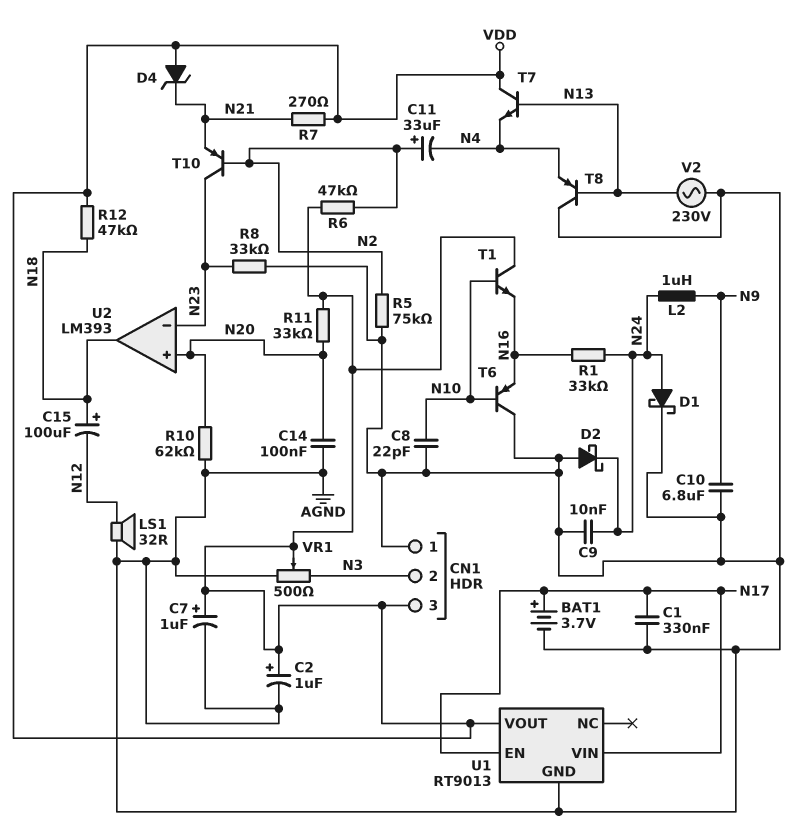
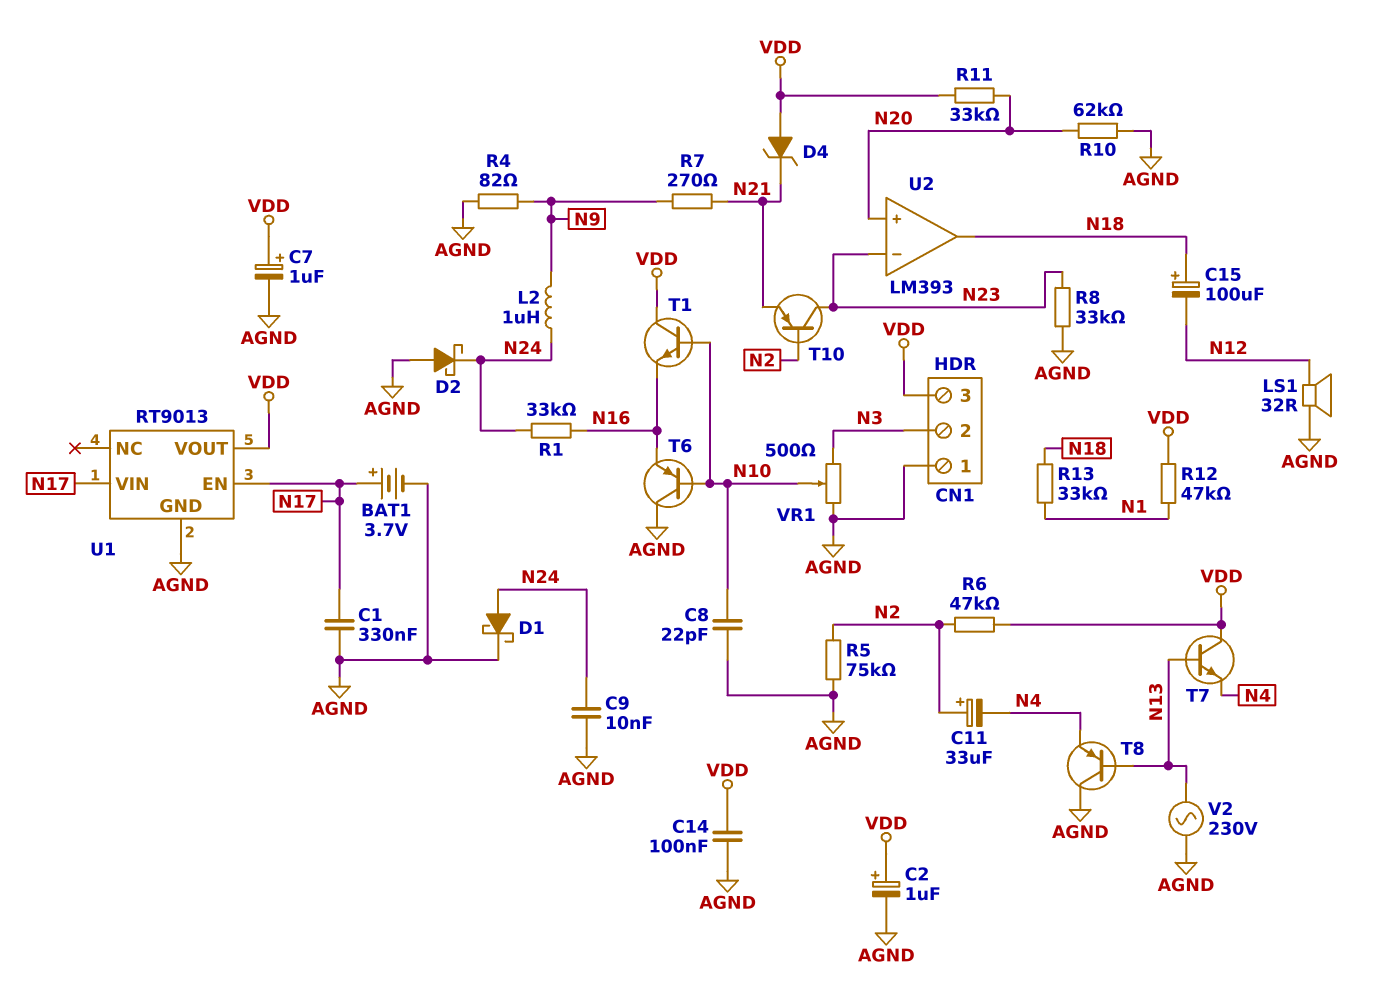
C10: 6.8uF (AGND, N9) -> none
C14: 100nF (AGND, N20) -> 100nF (AGND, VDD)
R4: none -> 82 (AGND, N9)
R7: 270 (N21, VDD) -> 270 (N9, N21)
R12: 47k (N18, VDD) -> 47k (N1, VDD)
R13: none -> 33k (N1, N18)
VR1: 500 (AGND, N3, wiper VDD) -> 500 (AGND, N3, wiper N10)

